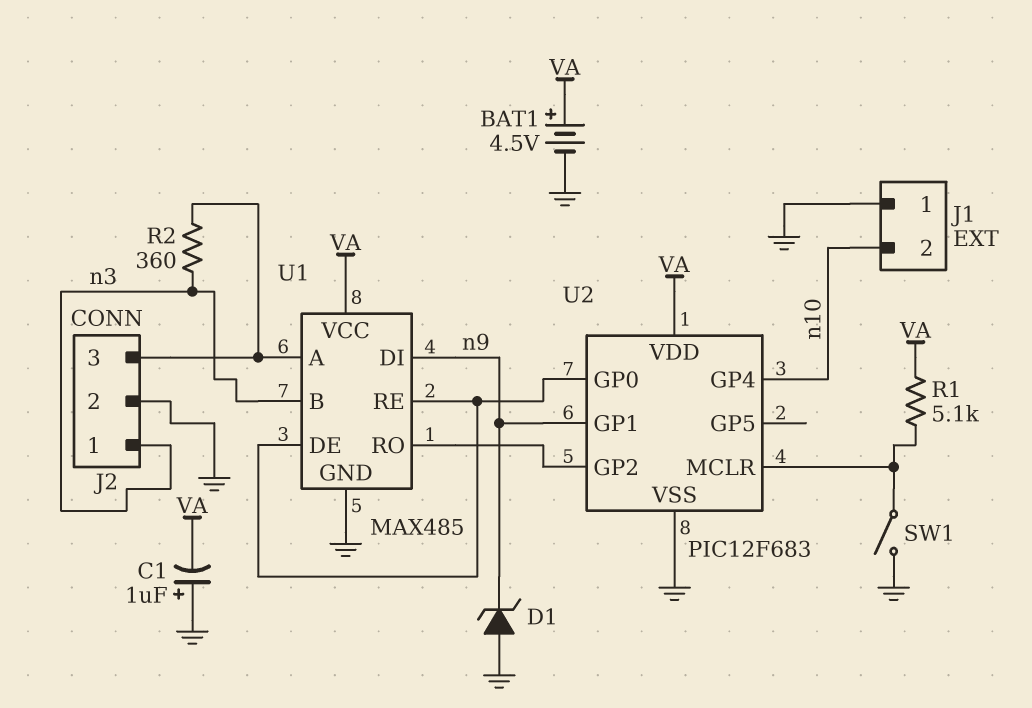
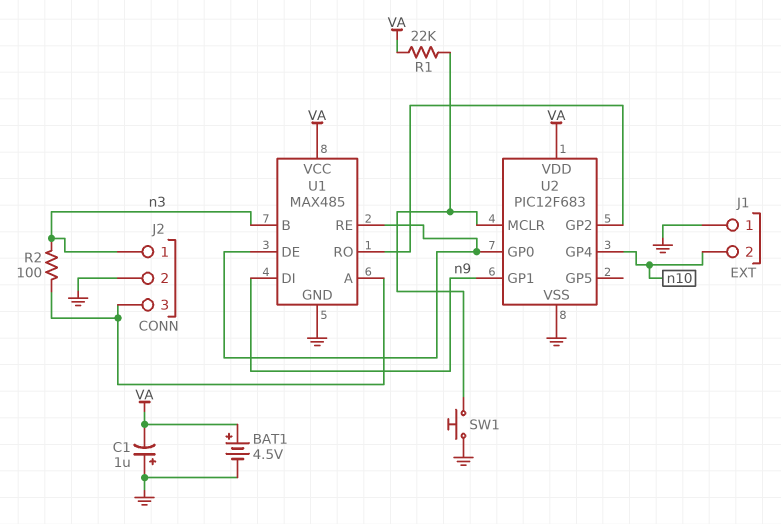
D1: zener (A GND, K n9) -> none
R1: 5.1k (U2/MCLR, VA) -> 22k (U2/MCLR, VA)
R2: 360 (J2/3, n3) -> 100 (J2/3, n3)
SW1: switch (GND, U2/MCLR) -> button (GND, U2/MCLR)

